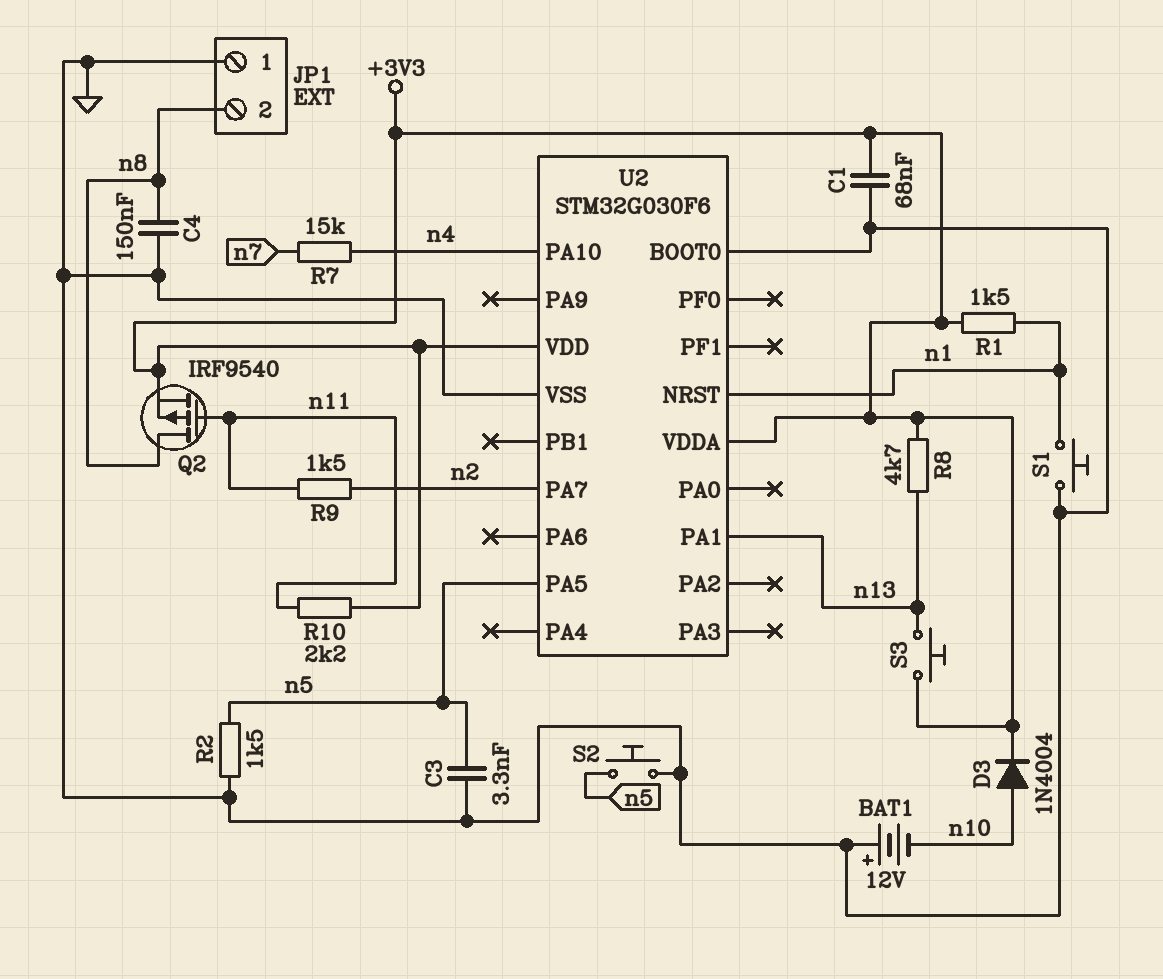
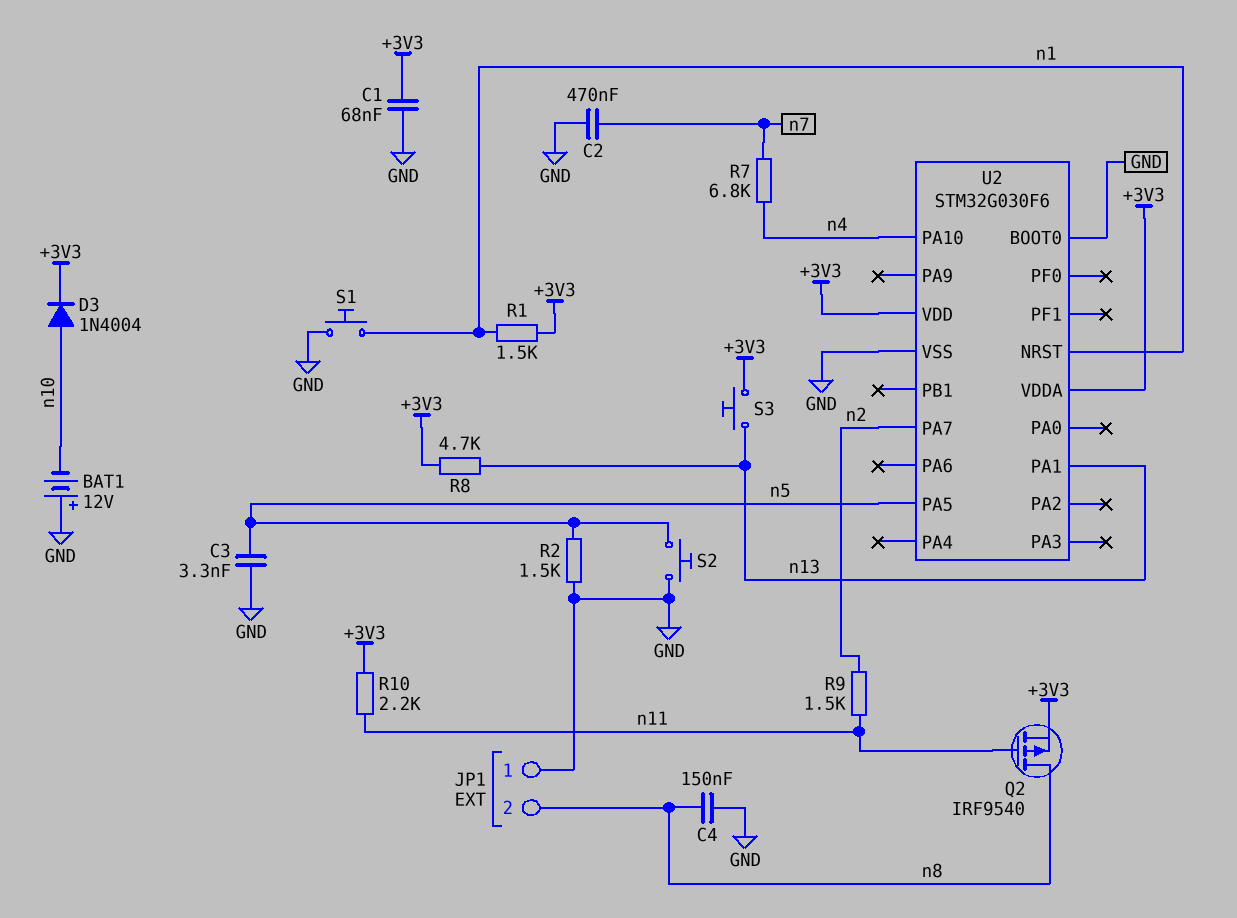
C2: none -> 470nF (GND, n7)
R7: 15k (n4, n7) -> 6.8k (n4, n7)

